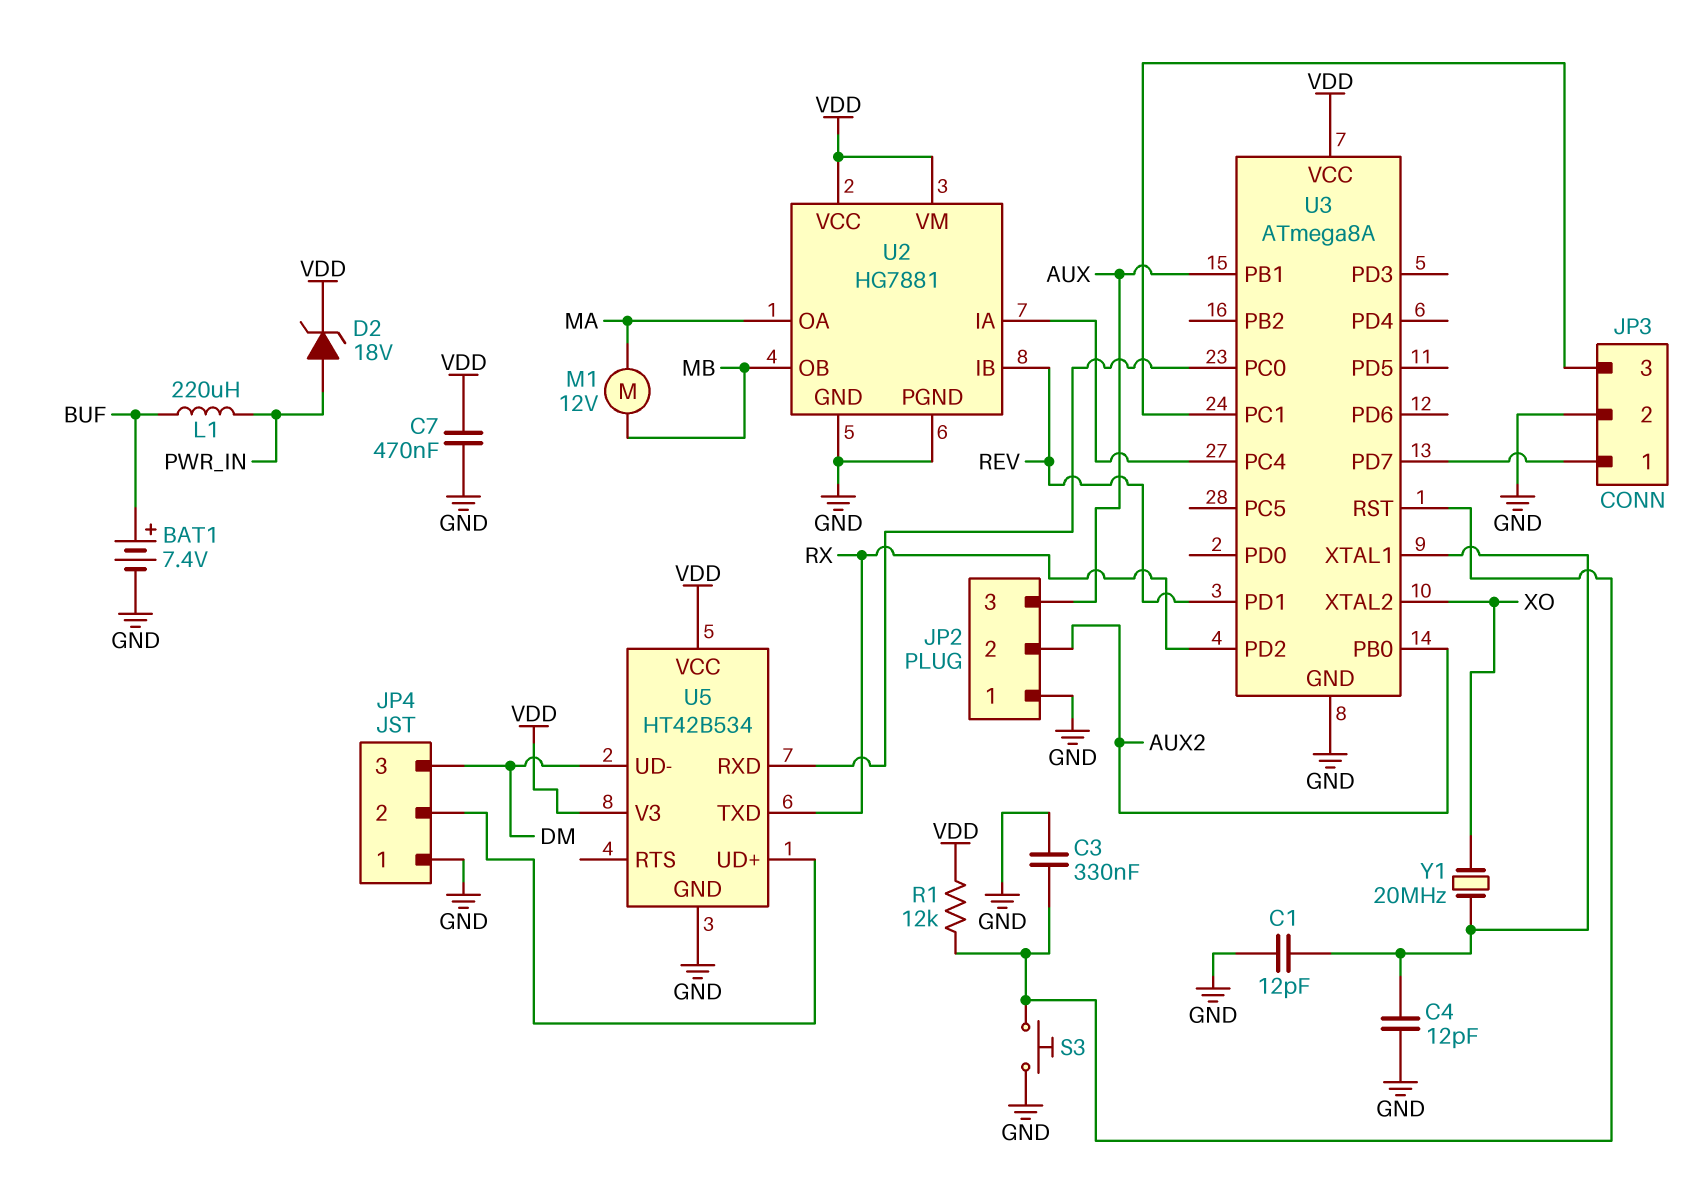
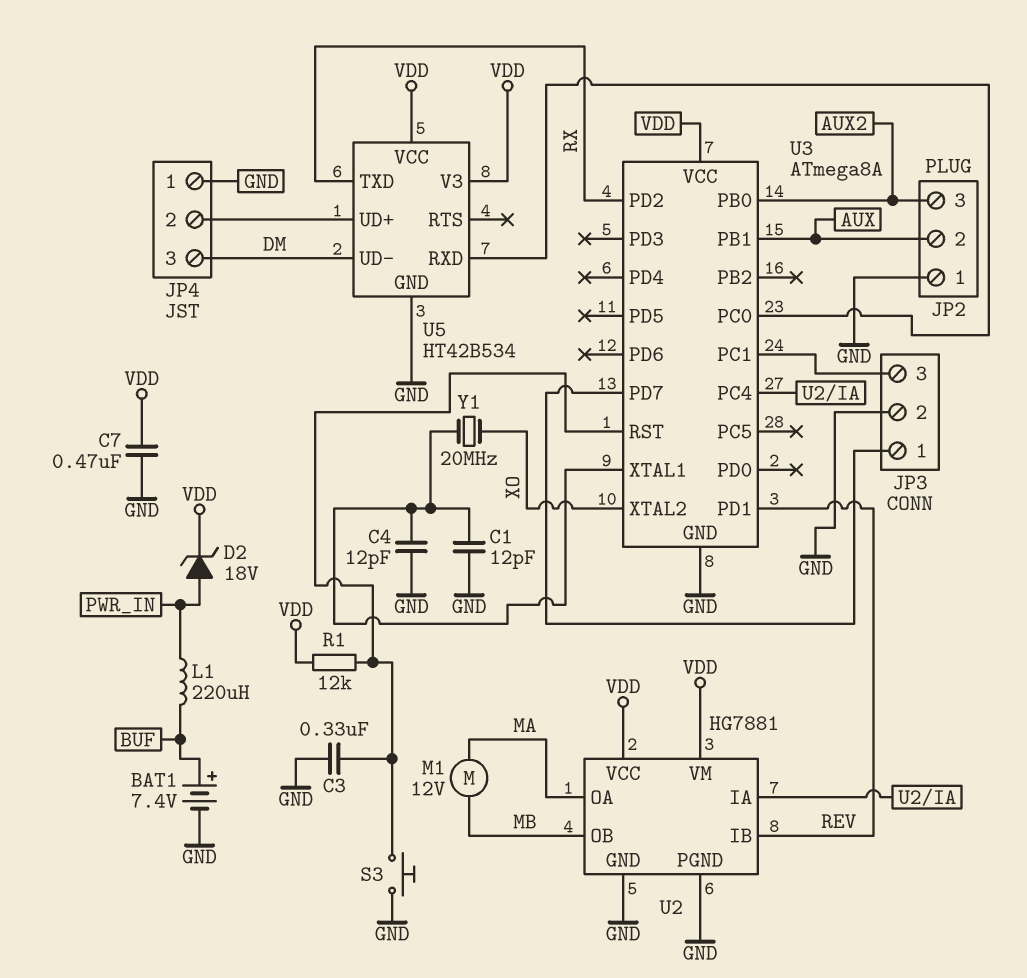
JP2 pin 2: AUX2 -> AUX
JP2 pin 3: AUX -> AUX2

